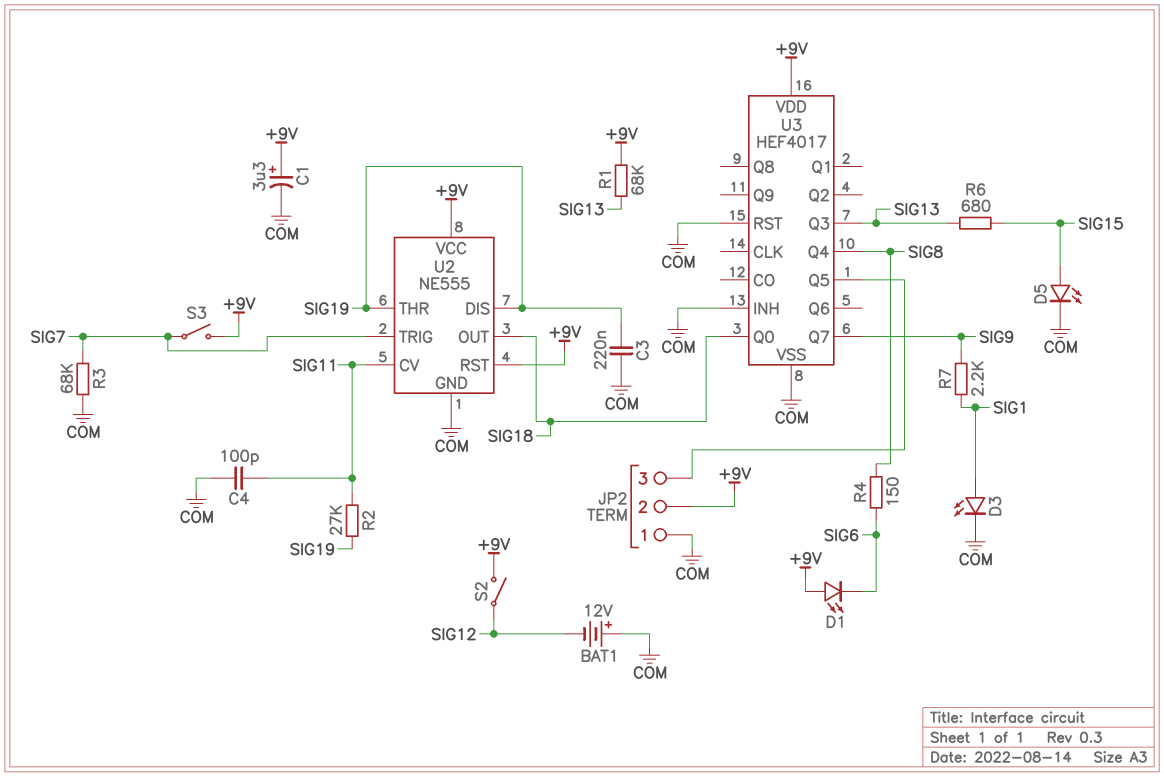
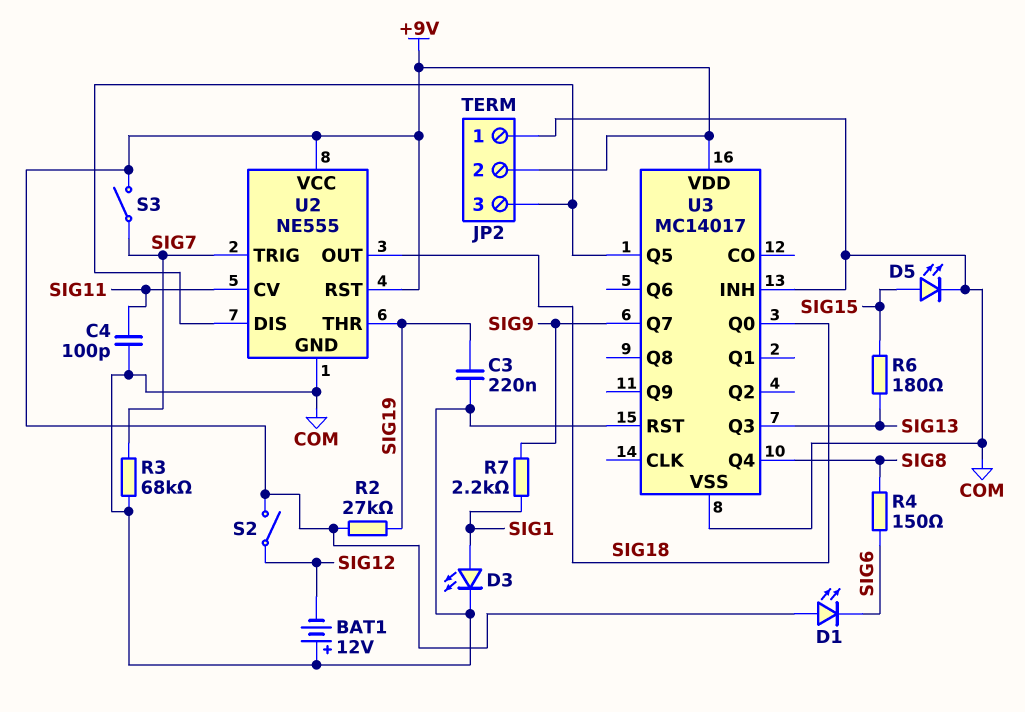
C1: 3.3uF (plus +9V, minus COM) -> none
R1: 68k (+9V, SIG13) -> none
R2: 27k (SIG11, SIG19) -> 27k (+9V, SIG19)
R6: 680 (SIG13, SIG15) -> 180 (SIG13, SIG15)
U2 pin DIS: SIG19 -> JP2/3
U3: HEF4017 -> MC14017

